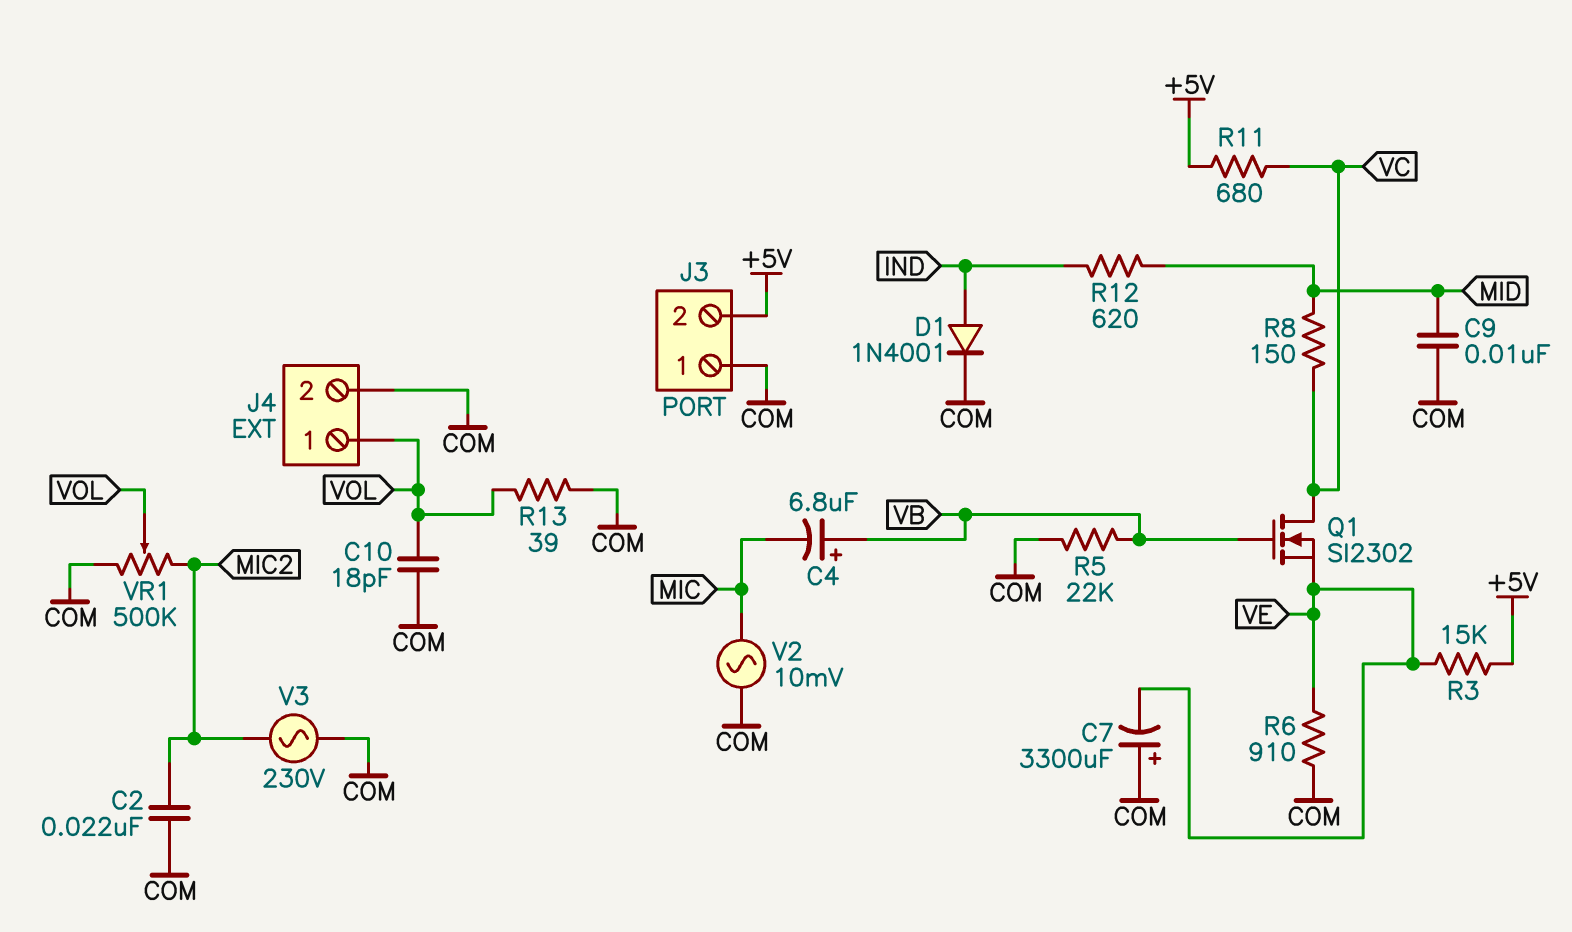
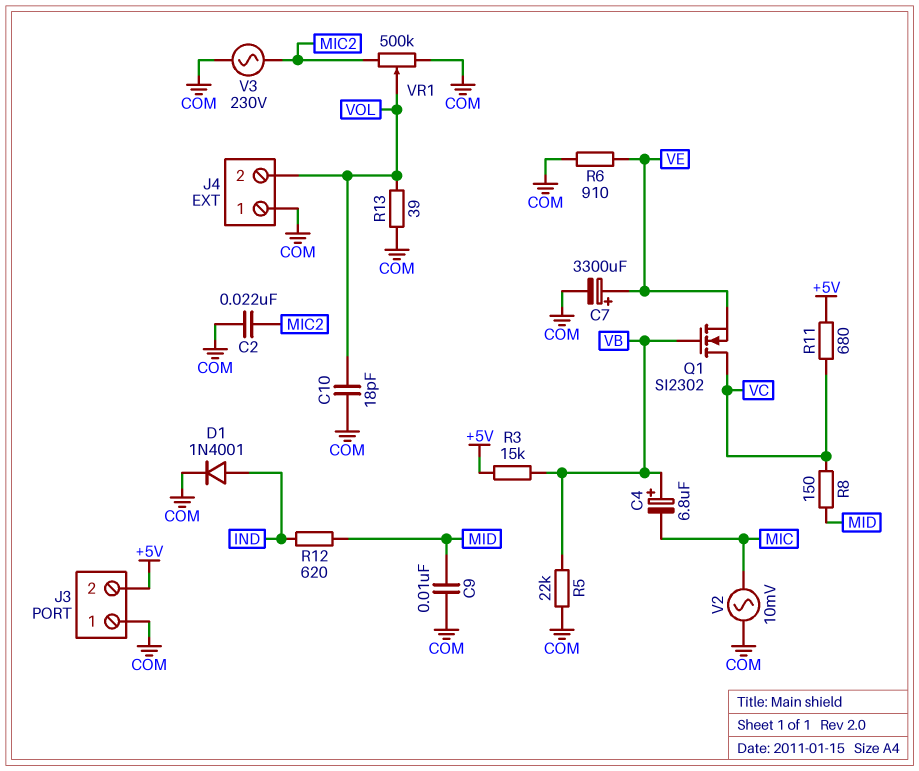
C7: 3300uF (plus COM, minus VE) -> 3300uF (plus VE, minus COM)
J4 pin 1: VOL -> COM
J4 pin 2: COM -> VOL
R3: 15k (+5V, VE) -> 15k (+5V, VB)

